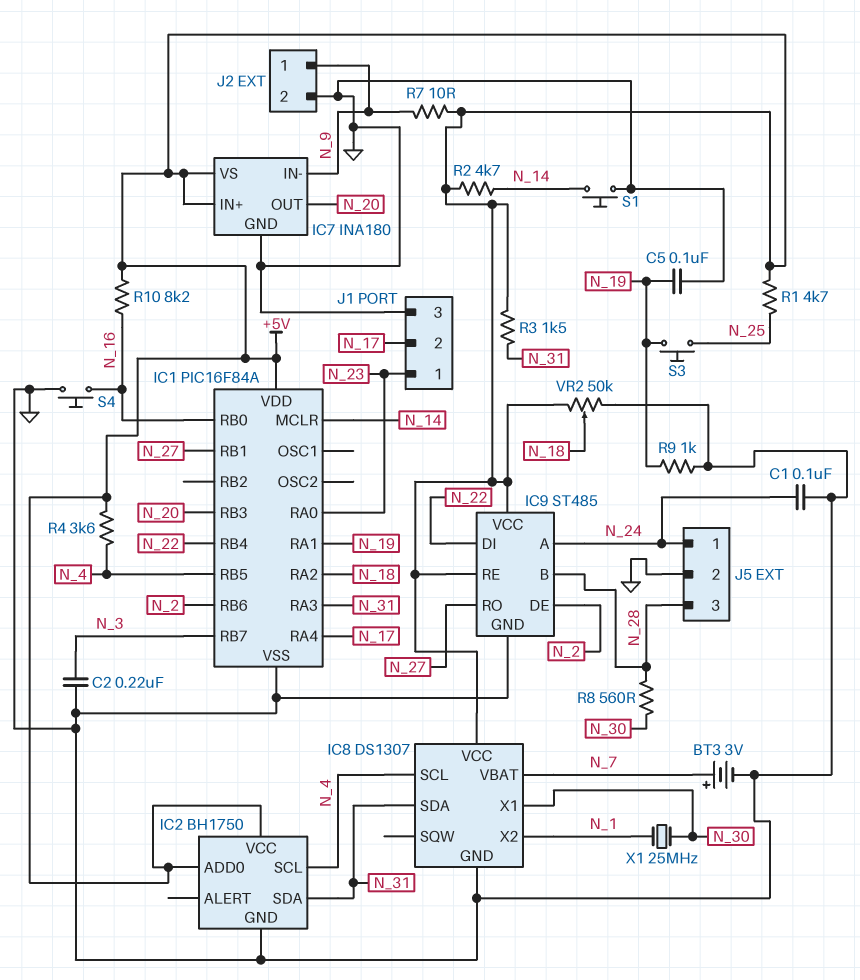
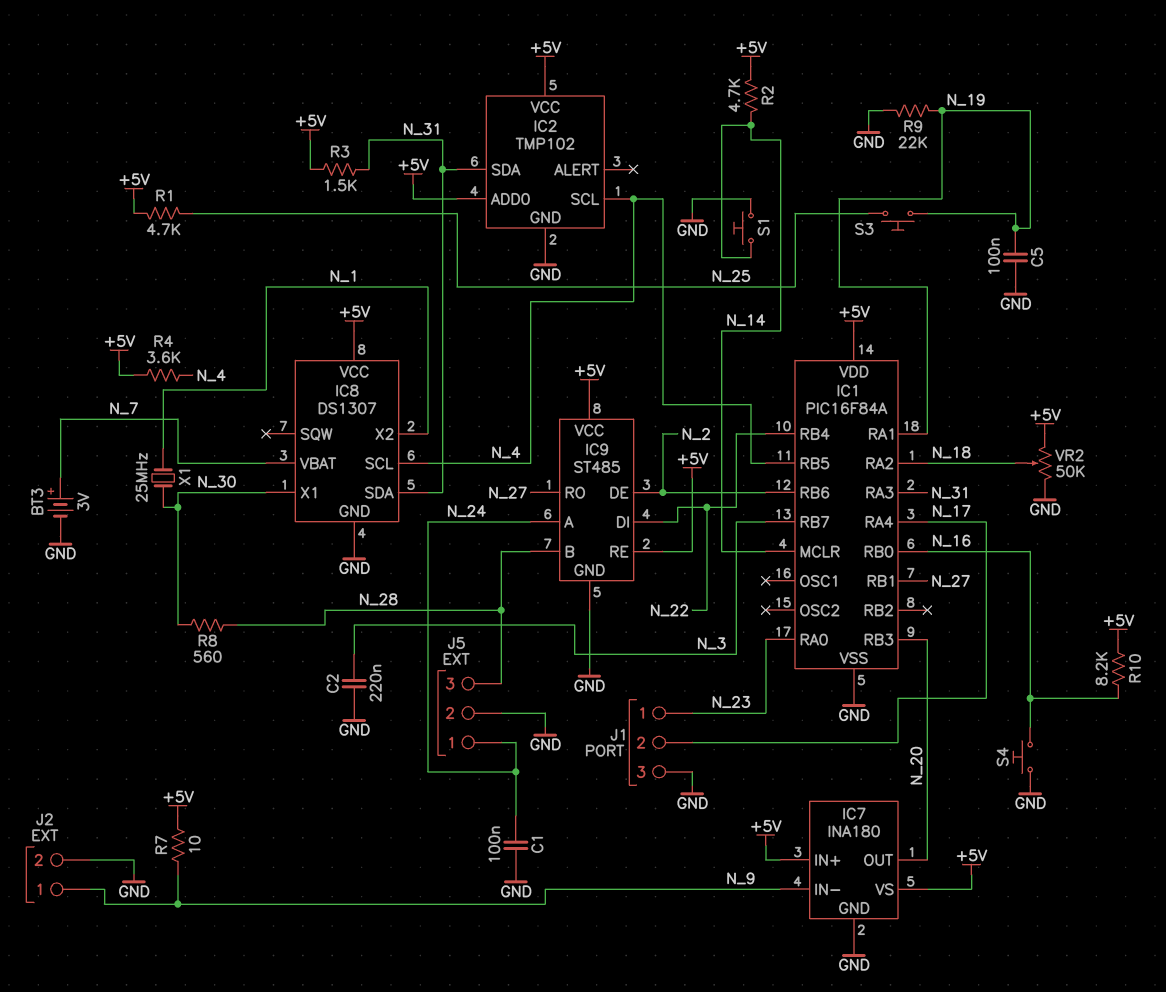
IC2: BH1750 -> TMP102
R9: 1k (GND, N_19) -> 22k (GND, N_19)

